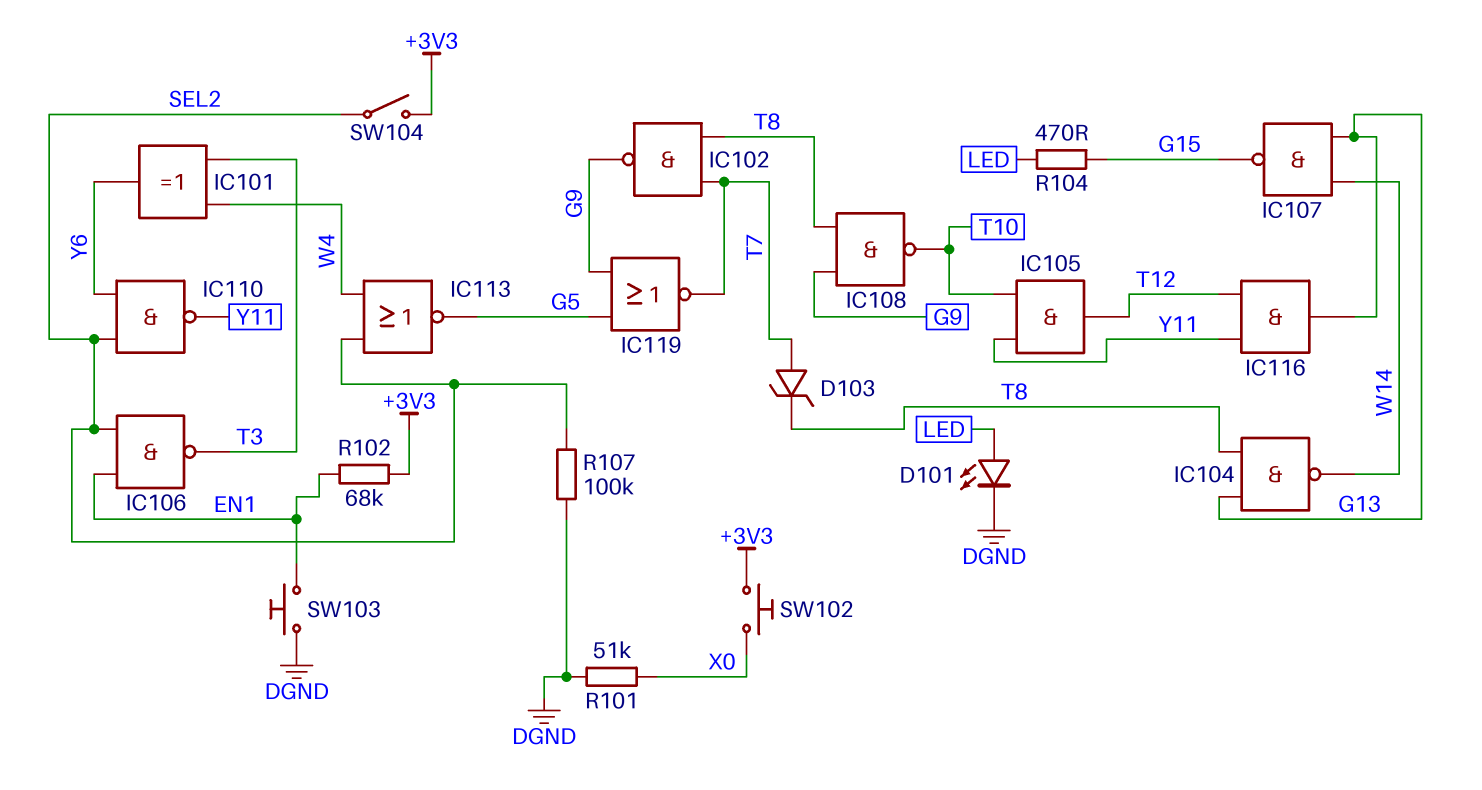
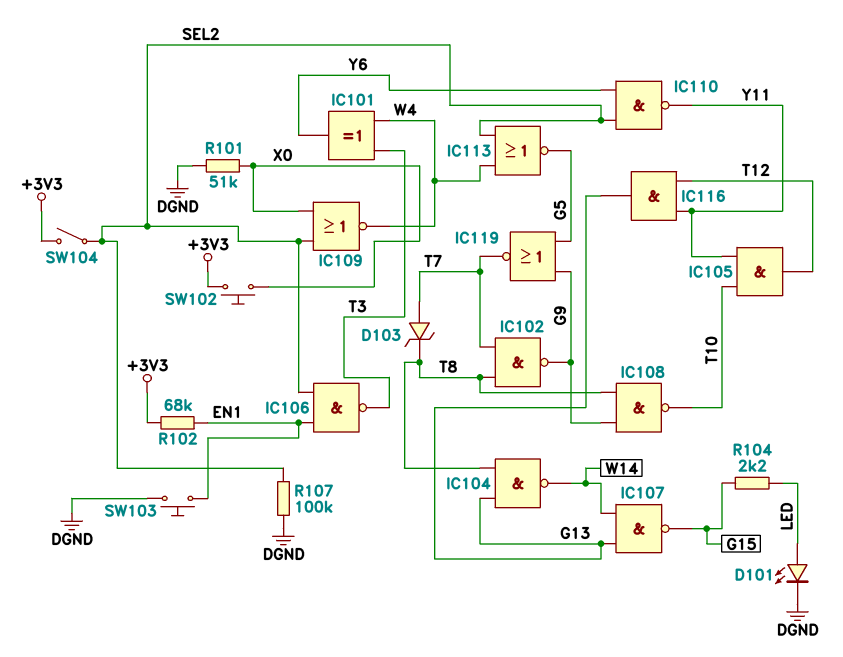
IC109: none -> NOR (in SEL2, in X0, out W4)
R104: 470 (G15, LED) -> 2.2k (G15, LED)

